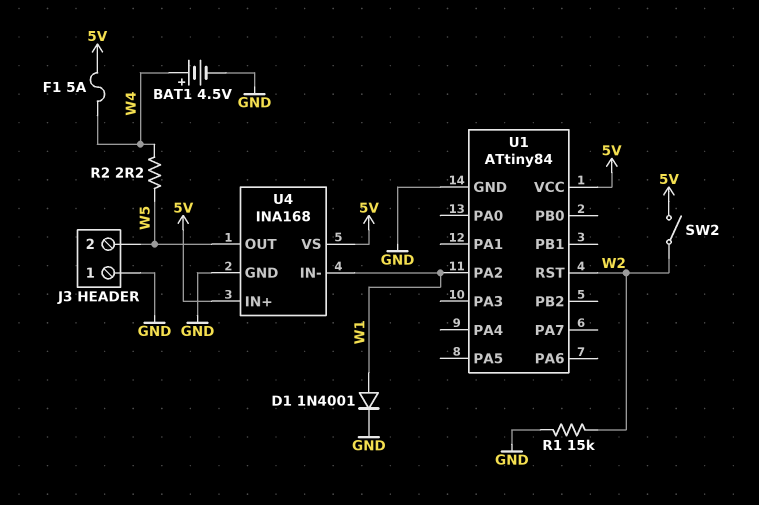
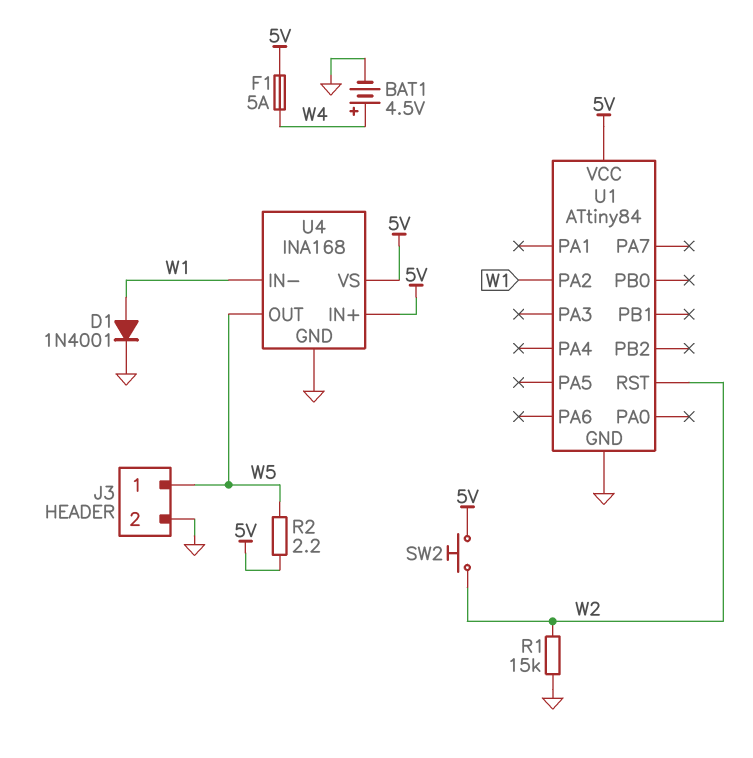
J3 pin 1: GND -> W5
J3 pin 2: W5 -> GND
R2: 2.2 (W4, W5) -> 2.2 (5V, W5)
SW2: switch (5V, W2) -> button (5V, W2)

